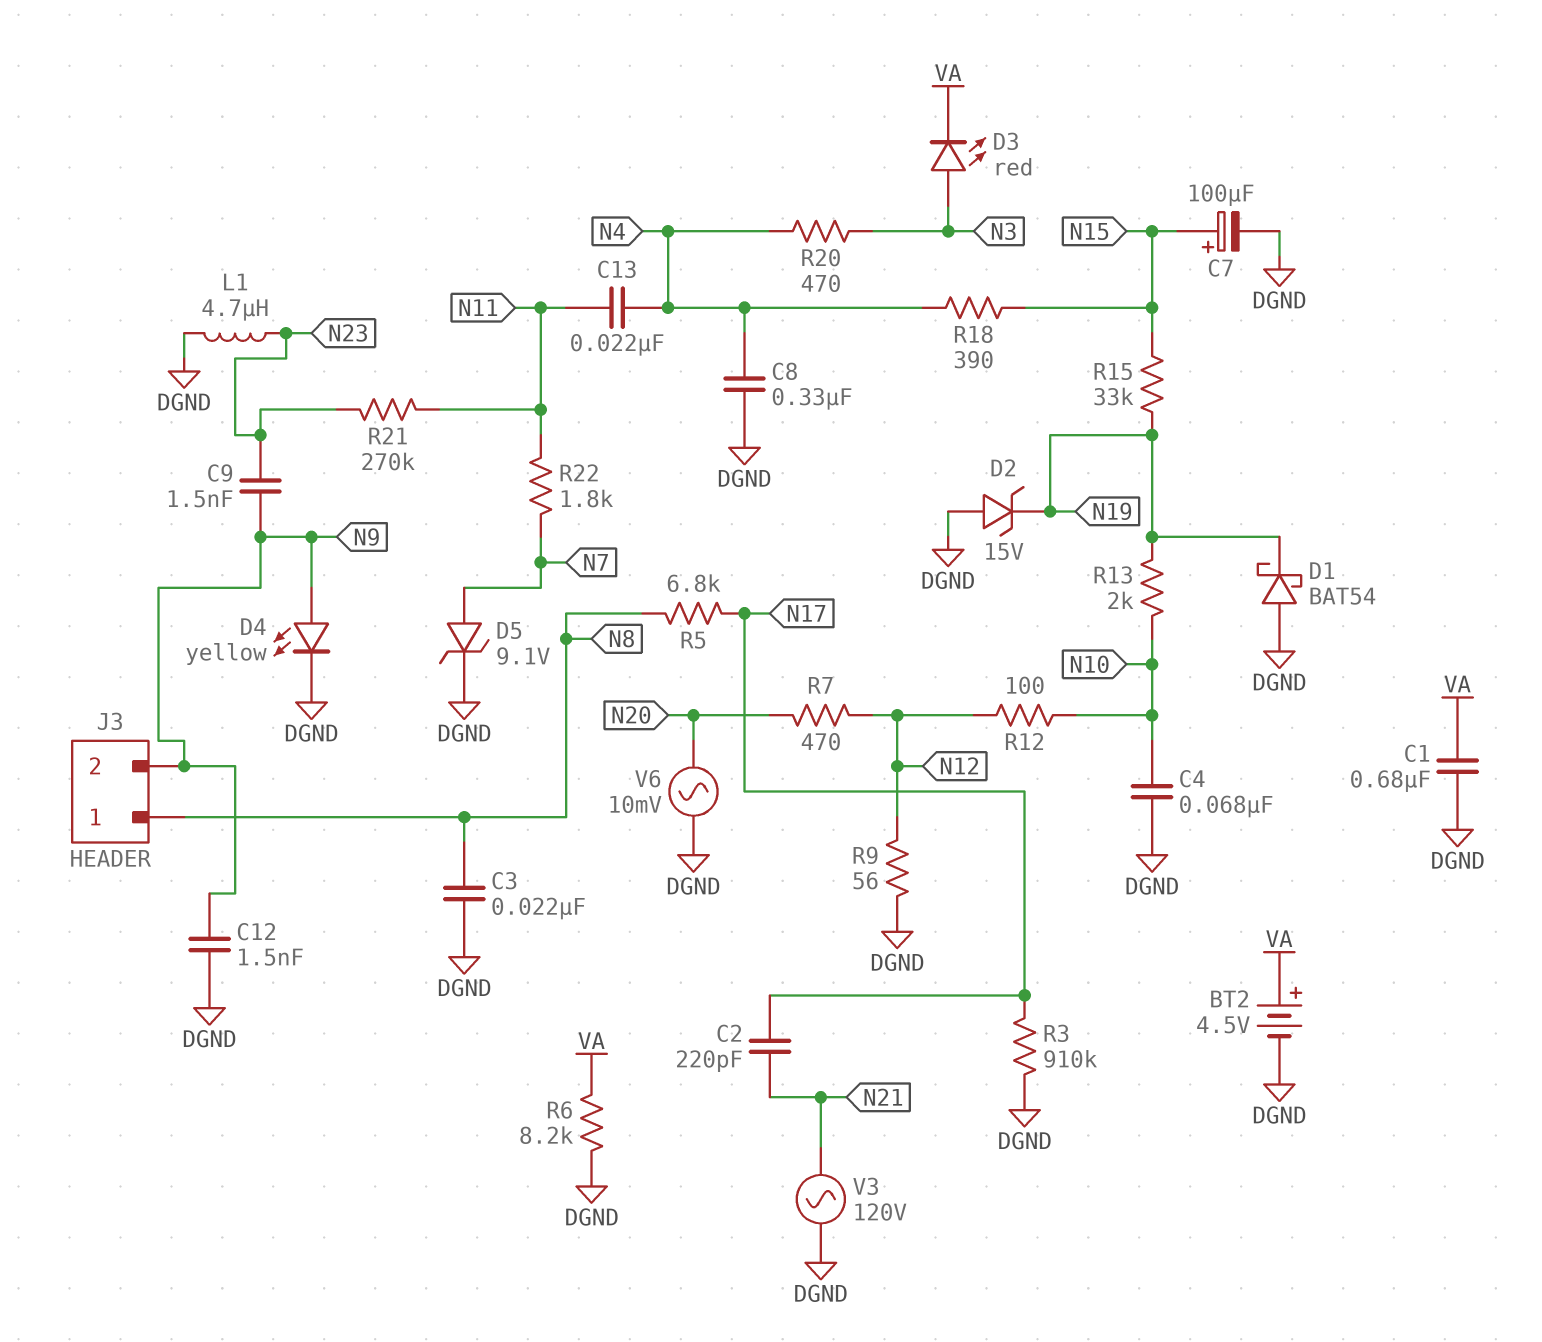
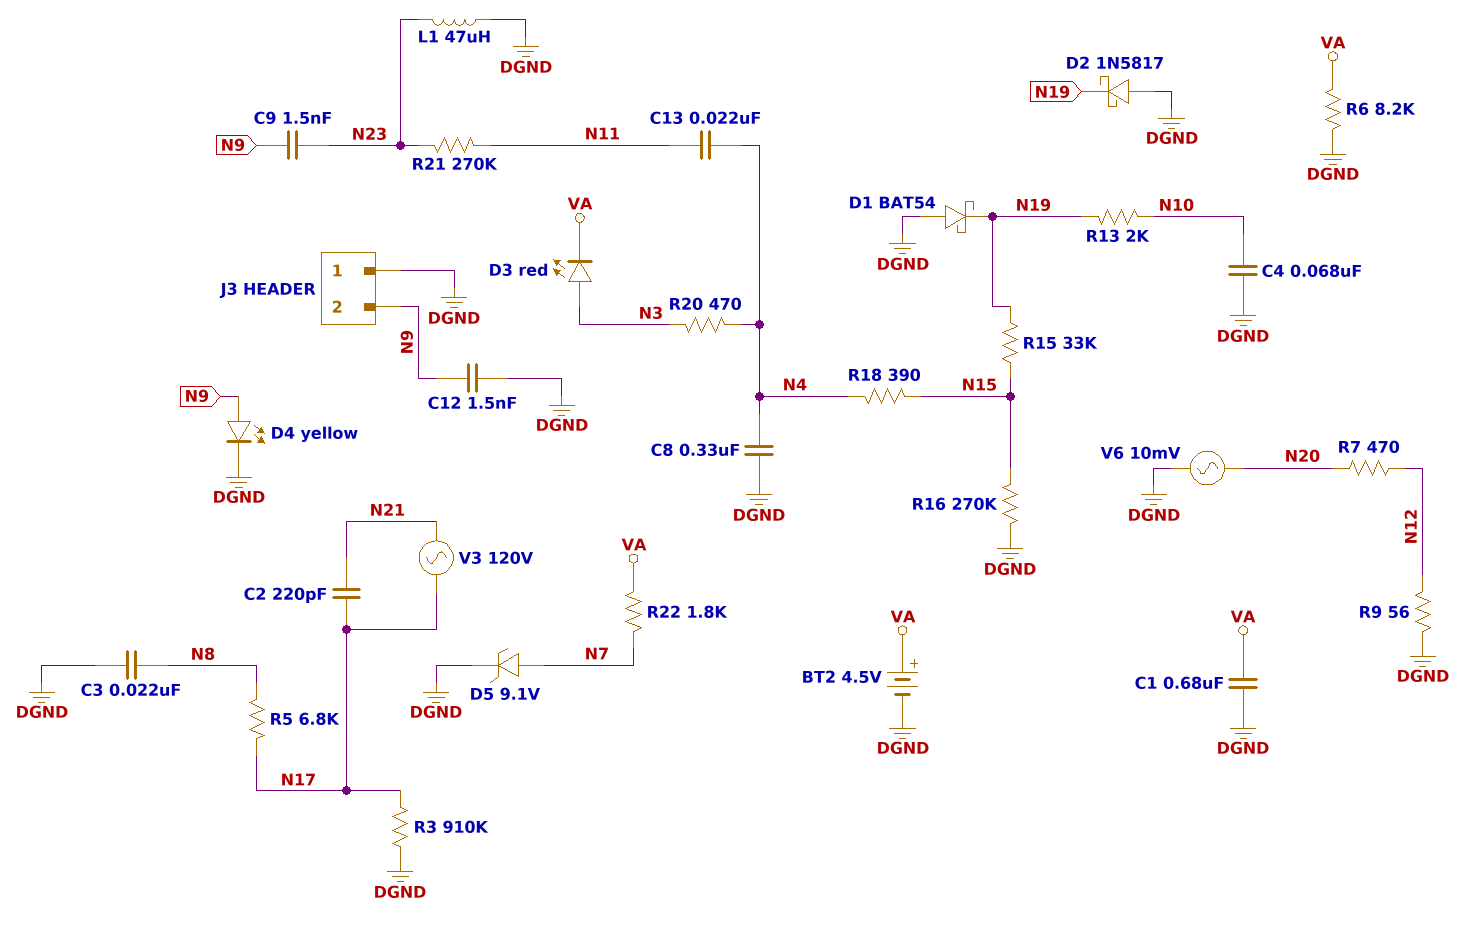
C7: 100uF (plus N15, minus DGND) -> none
D2: zener 15V (A DGND, K N19) -> schottky 1N5817 (A DGND, K N19)
J3 pin 1: N8 -> DGND
L1: 4.7uH (DGND, N23) -> 47uH (DGND, N23)
R12: 100 (N10, N12) -> none
R16: none -> 270k (DGND, N15)
R22: 1.8k (N7, N11) -> 1.8k (N7, VA)
V3: AC 120V (DGND, N21) -> AC 120V (N17, N21)

